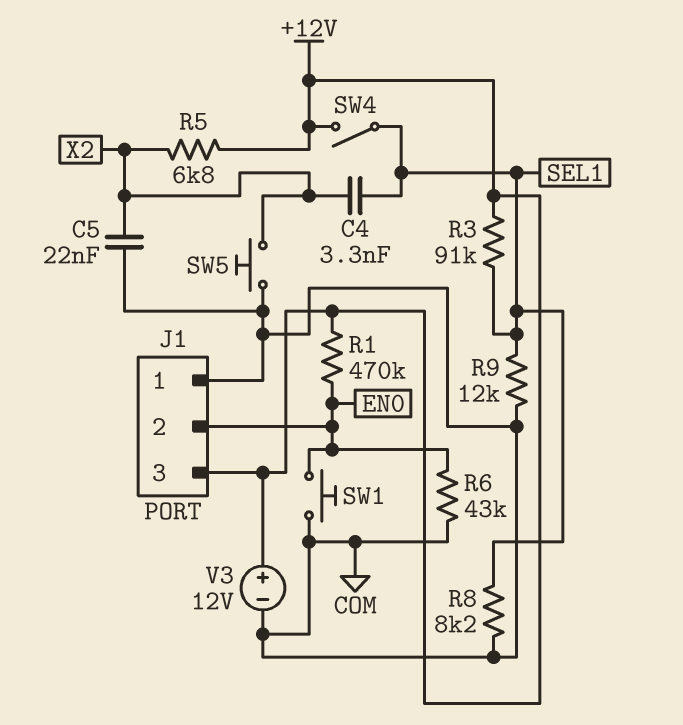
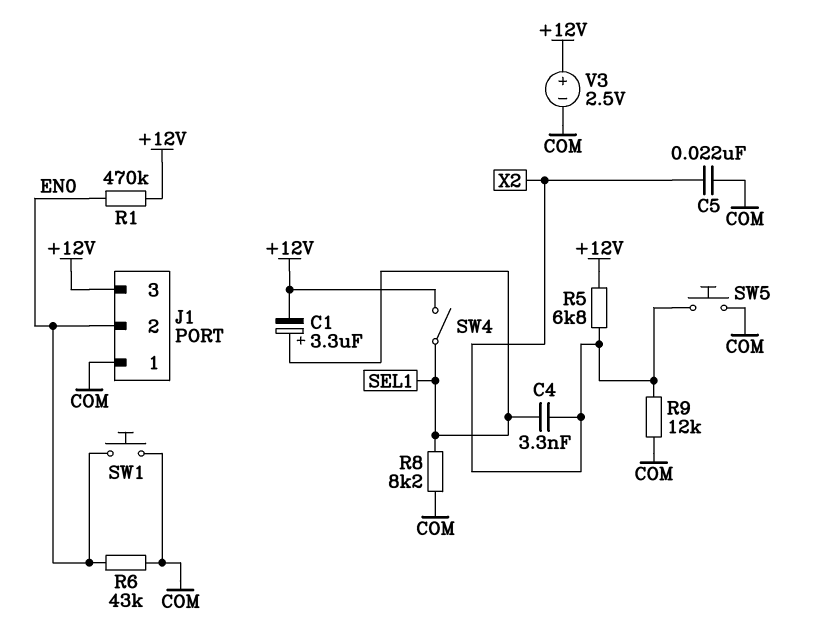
C1: none -> 3.3uF (plus SEL1, minus +12V)
R3: 91k (+12V, SEL1) -> none
R9: 12k (COM, SEL1) -> 12k (COM, X2)
V3: 12V (plus +12V, minus COM) -> 2.5V (plus +12V, minus COM)

